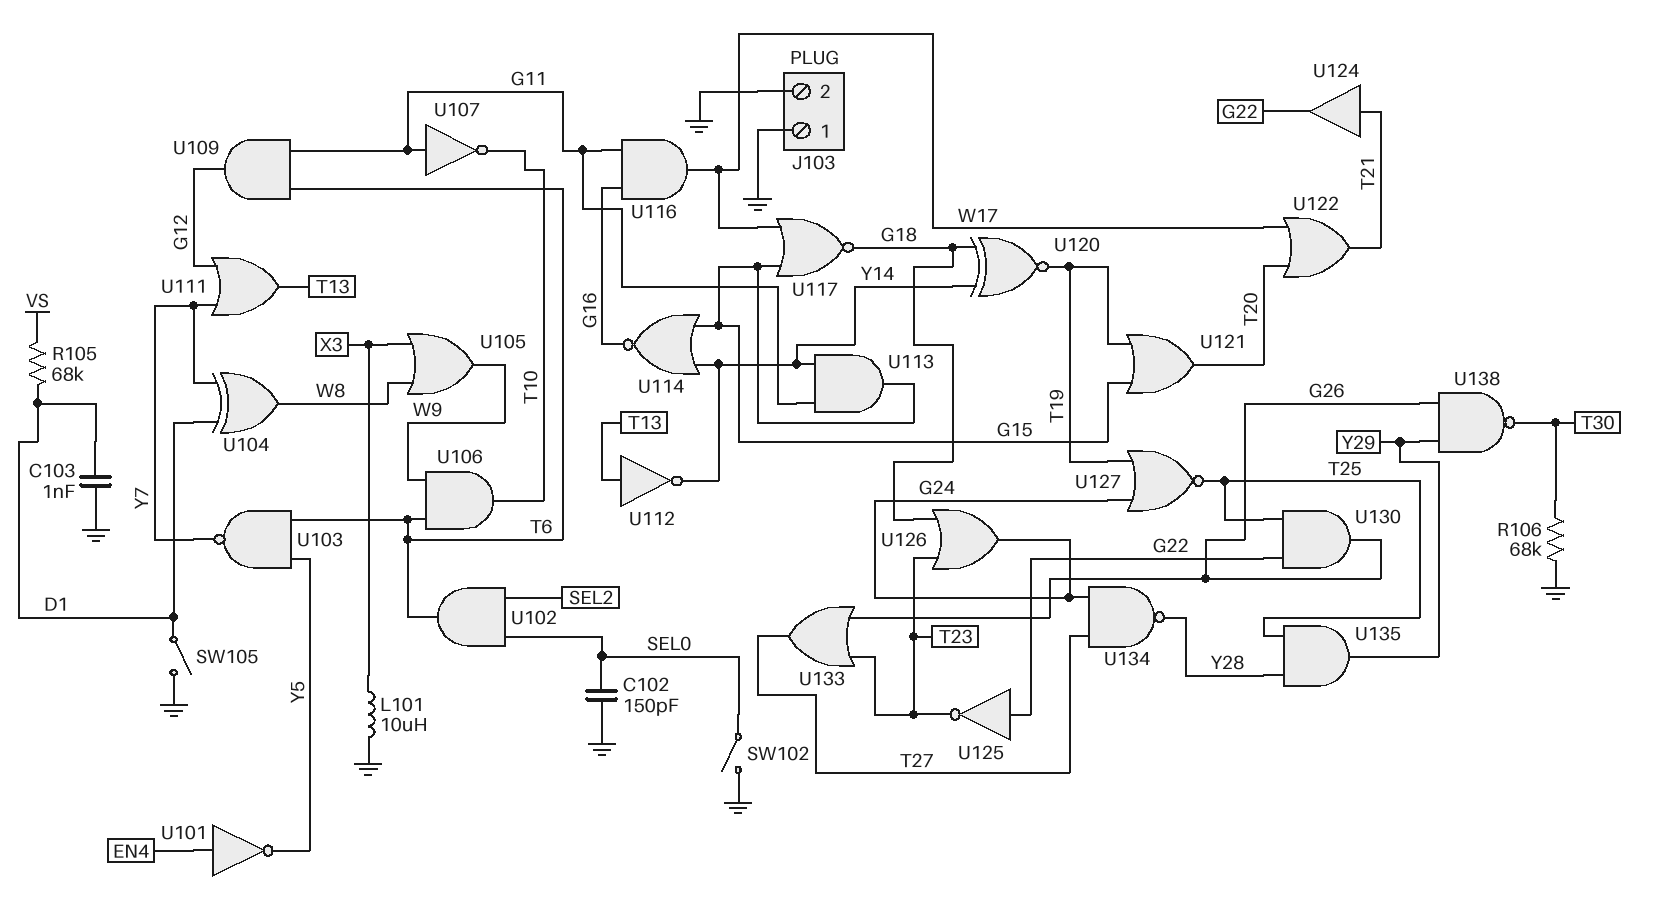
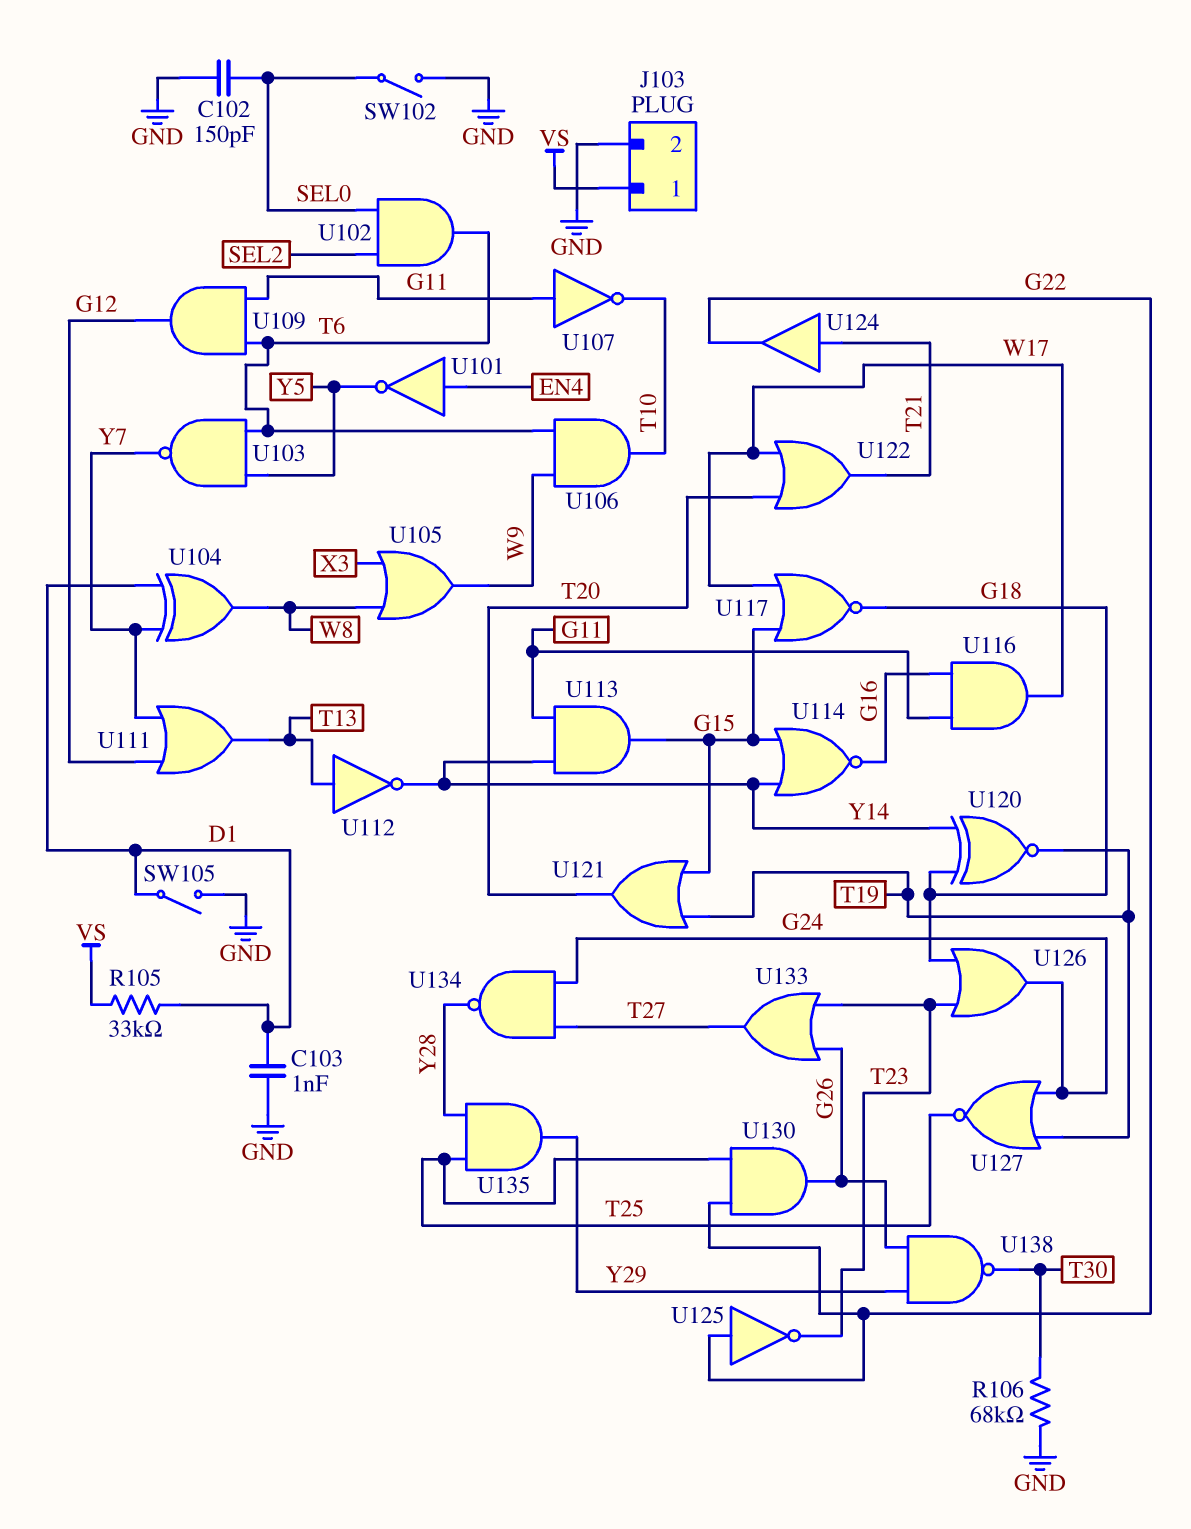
J103 pin 1: GND -> VS
L101: 10uH (GND, X3) -> none
R105: 68k (D1, VS) -> 33k (D1, VS)

